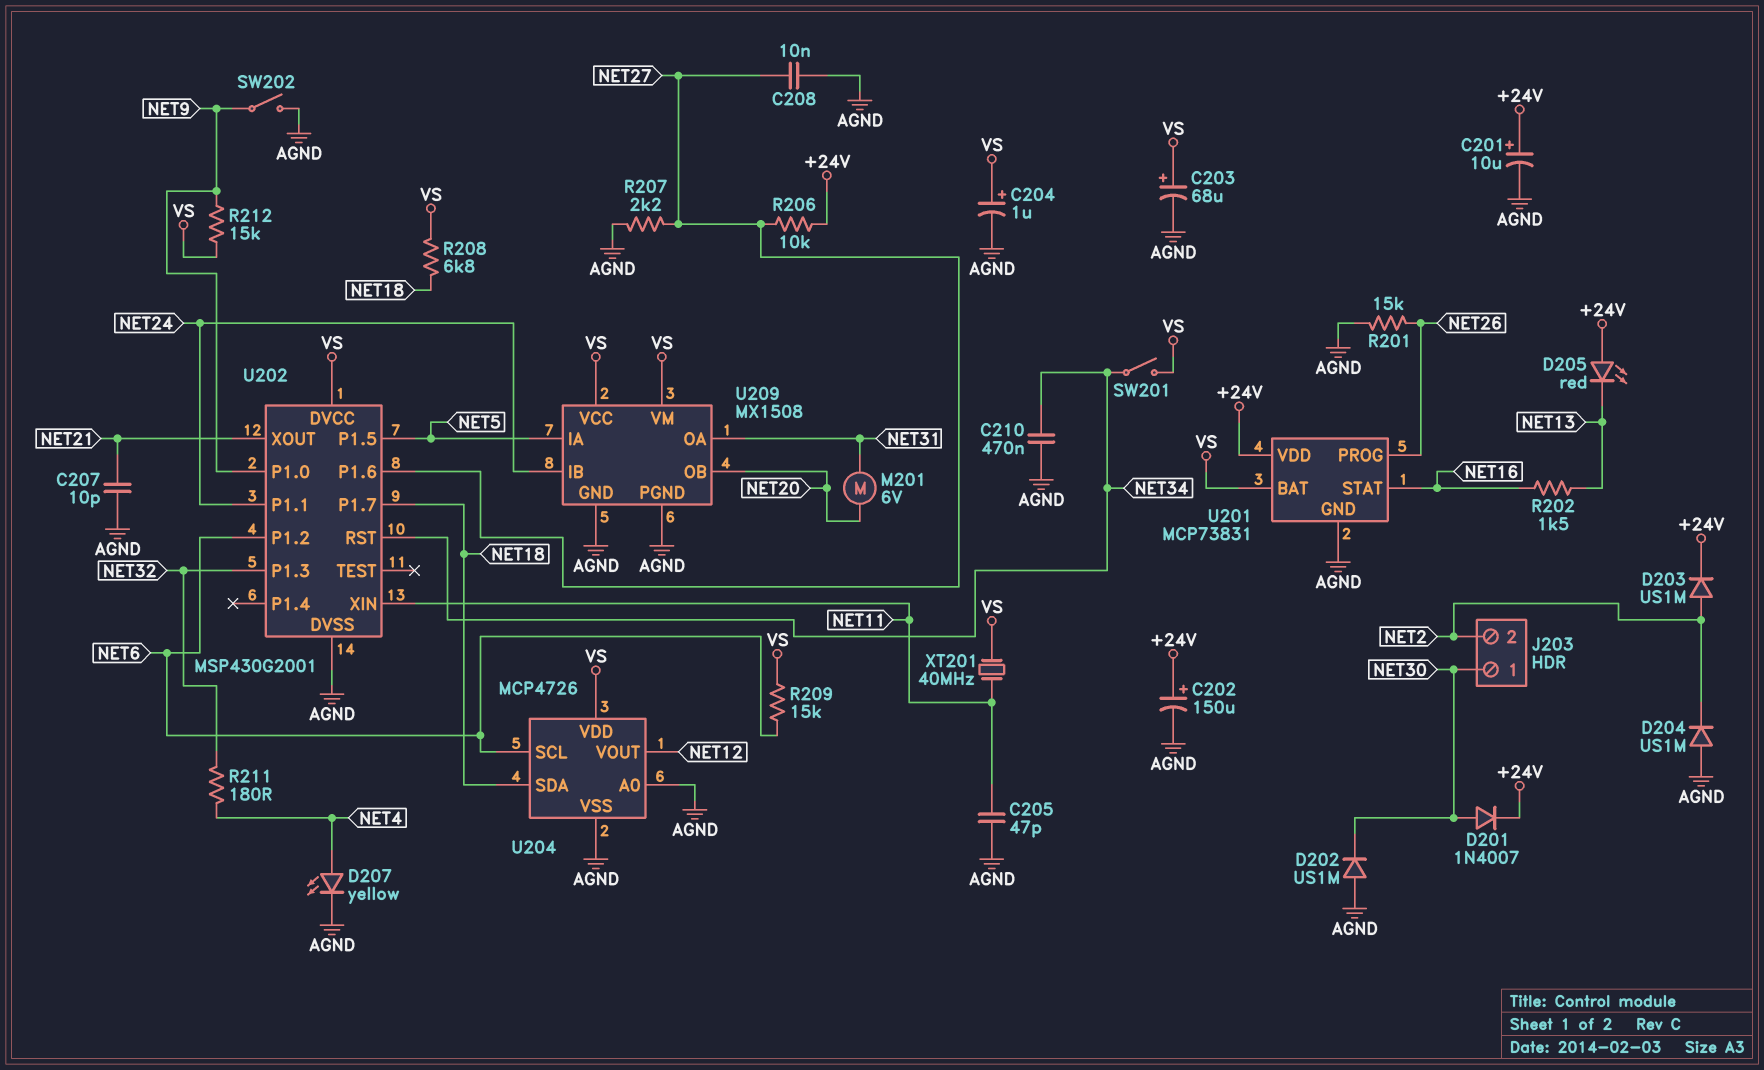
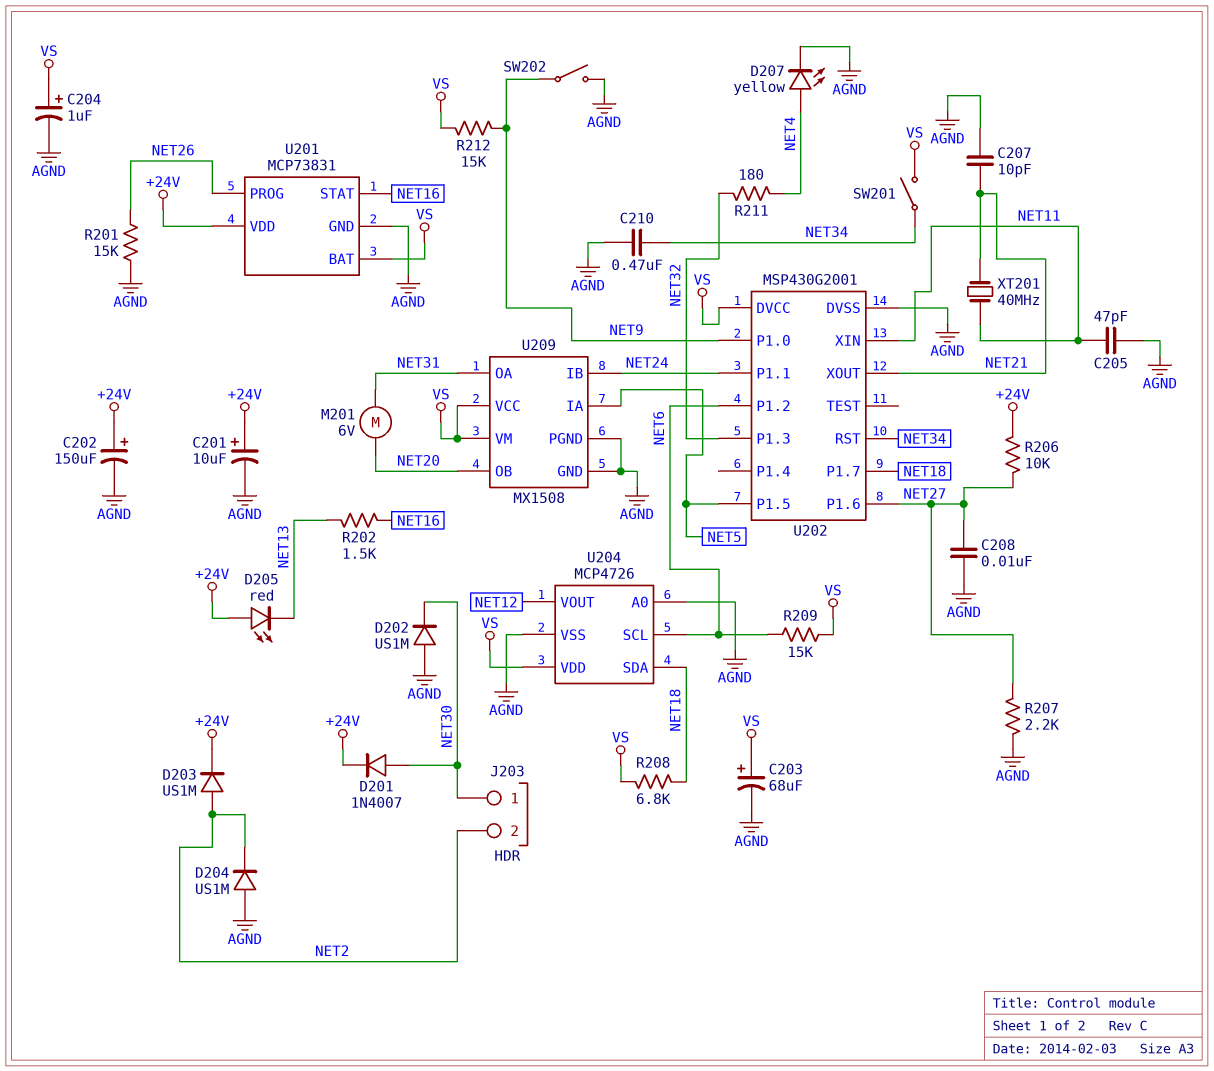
XT201: 40MHz (NET11, VS) -> 40MHz (NET11, NET21)

